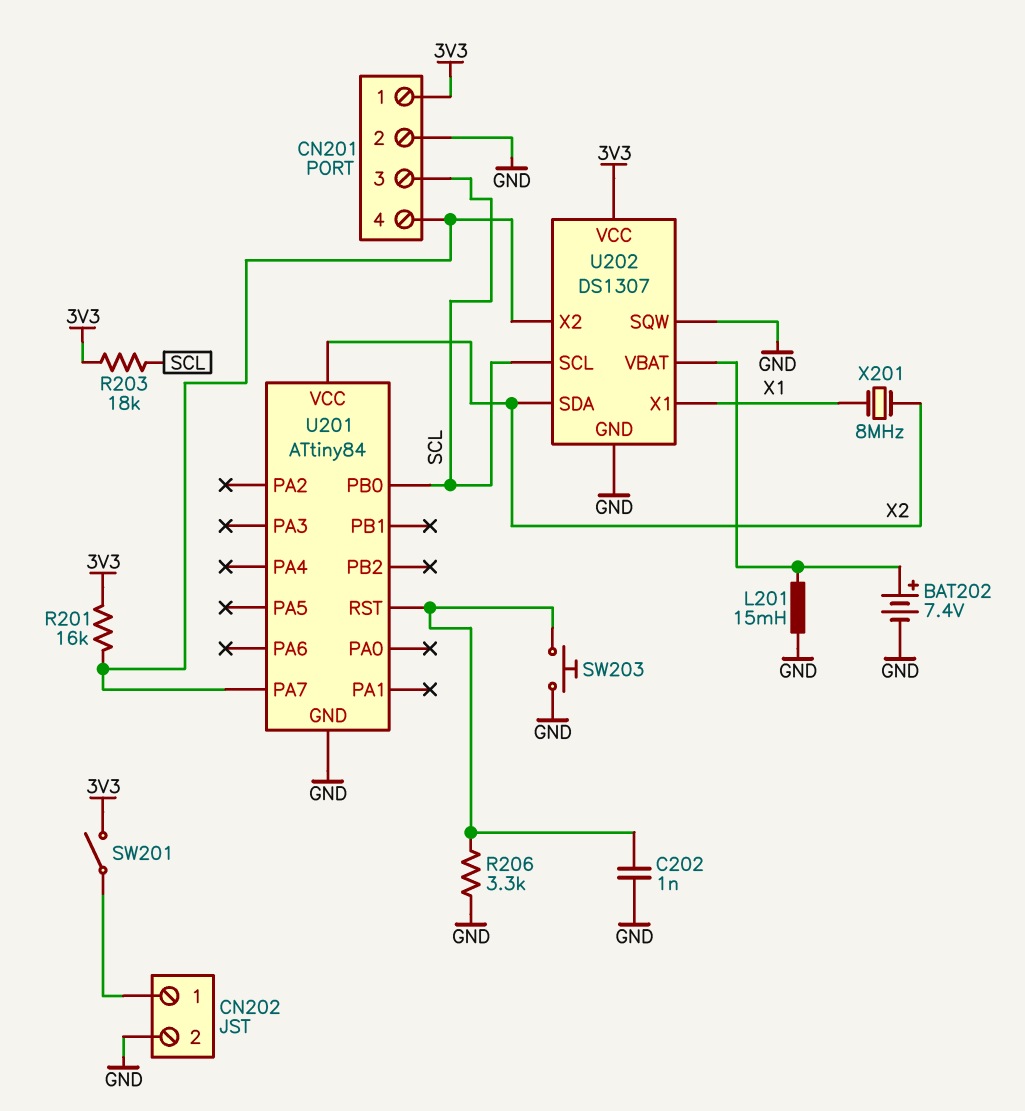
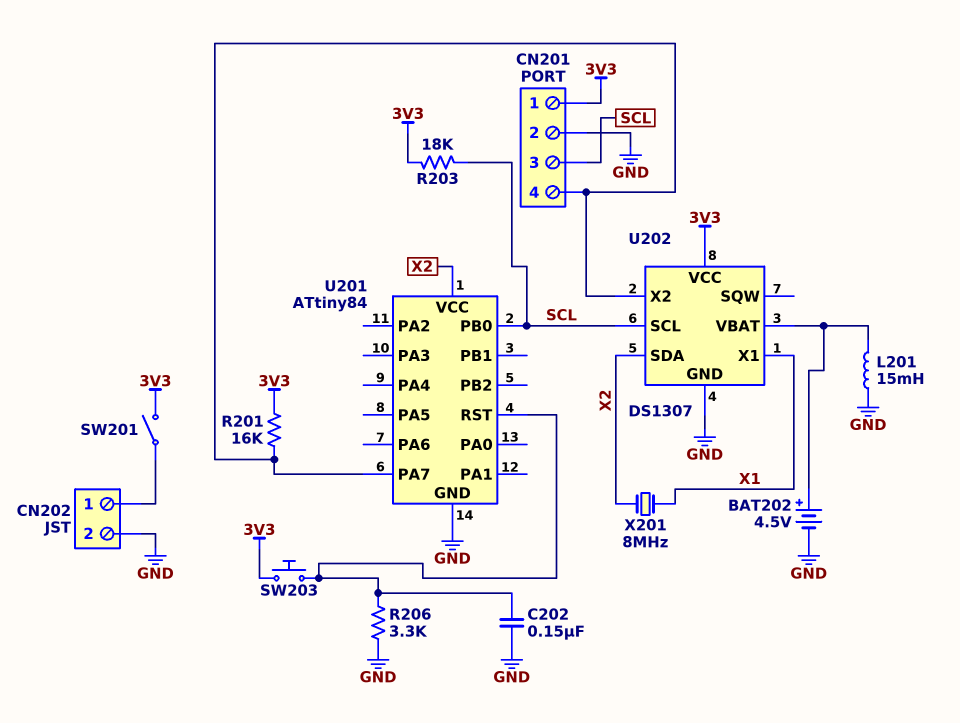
BAT202: 7.4V (plus U202/VBAT, minus GND) -> 4.5V (plus U202/VBAT, minus GND)
C202: 1nF (GND, U201/RST) -> 150nF (GND, U201/RST)
SW203: button (GND, U201/RST) -> button (3V3, U201/RST)
U202 pin SQW: GND -> none

